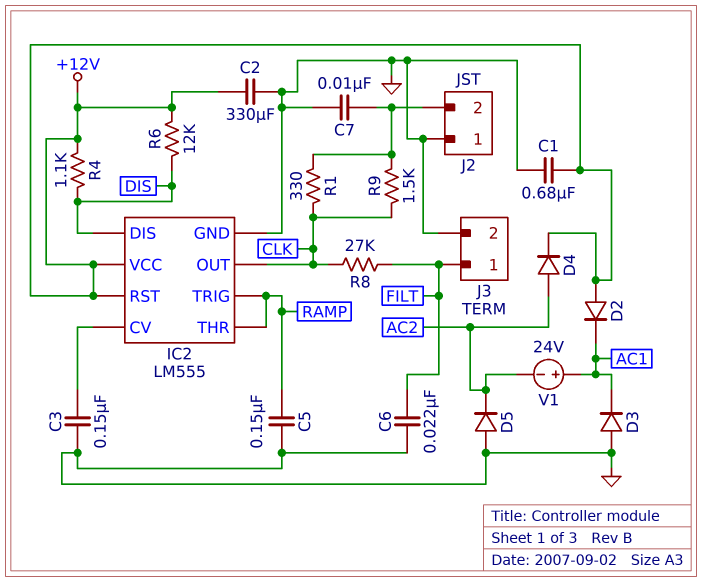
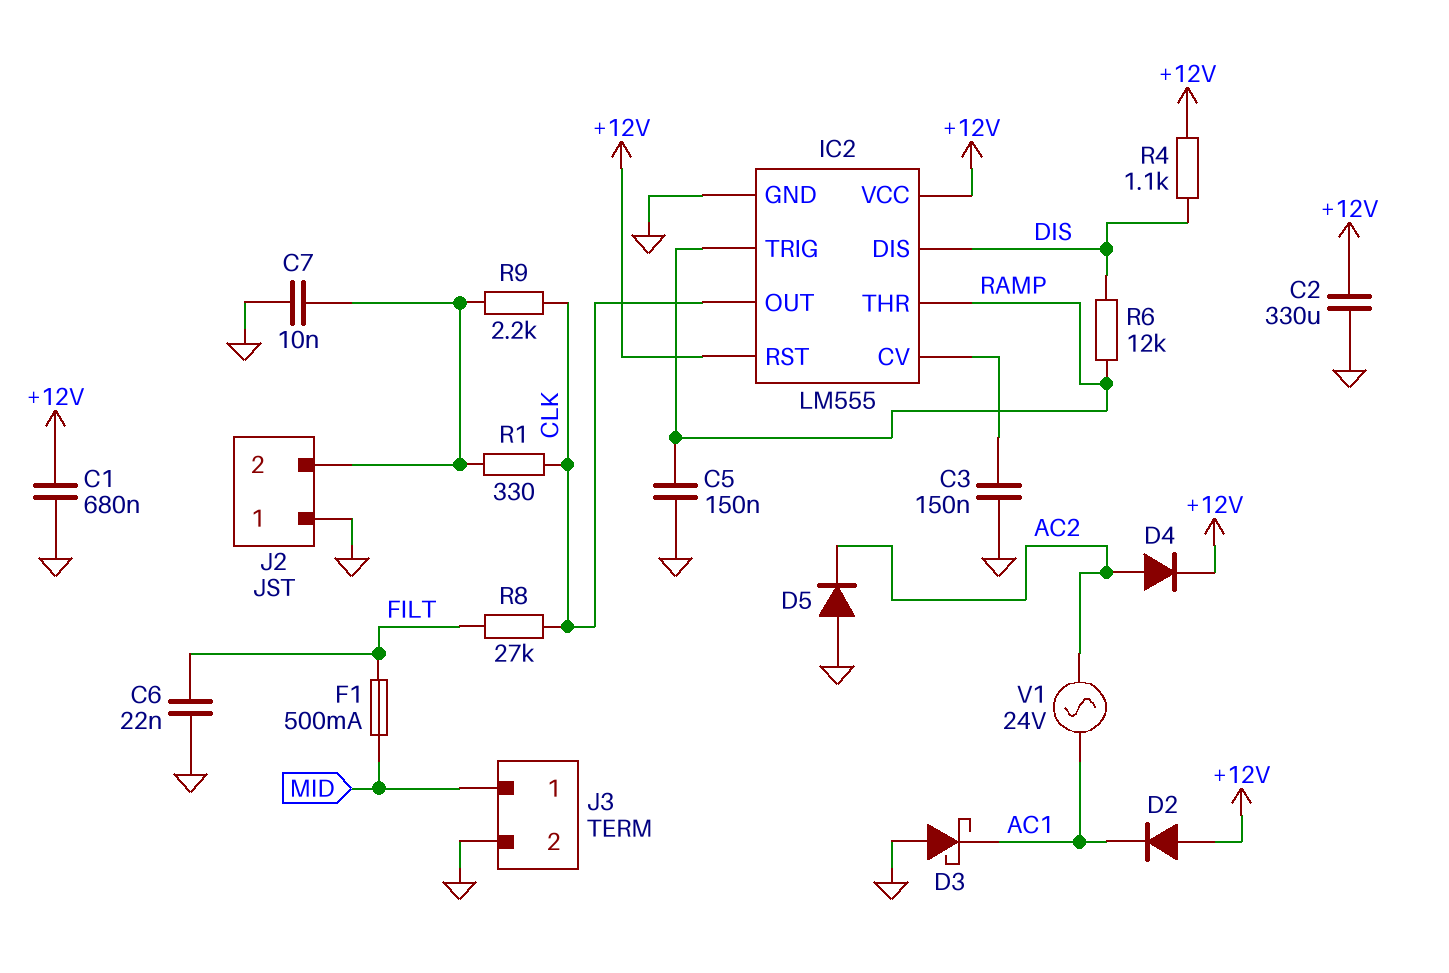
D3: diode (A GND, K AC1) -> schottky (A GND, K AC1)
F1: none -> 500mA (FILT, MID)
J3 pin 1: FILT -> MID
R6: 12k (+12V, DIS) -> 12k (DIS, RAMP)
R9: 1.5k (CLK, J2/2) -> 2.2k (CLK, J2/2)
V1: 24V (plus AC1, minus AC2) -> AC 24V (AC1, AC2)

